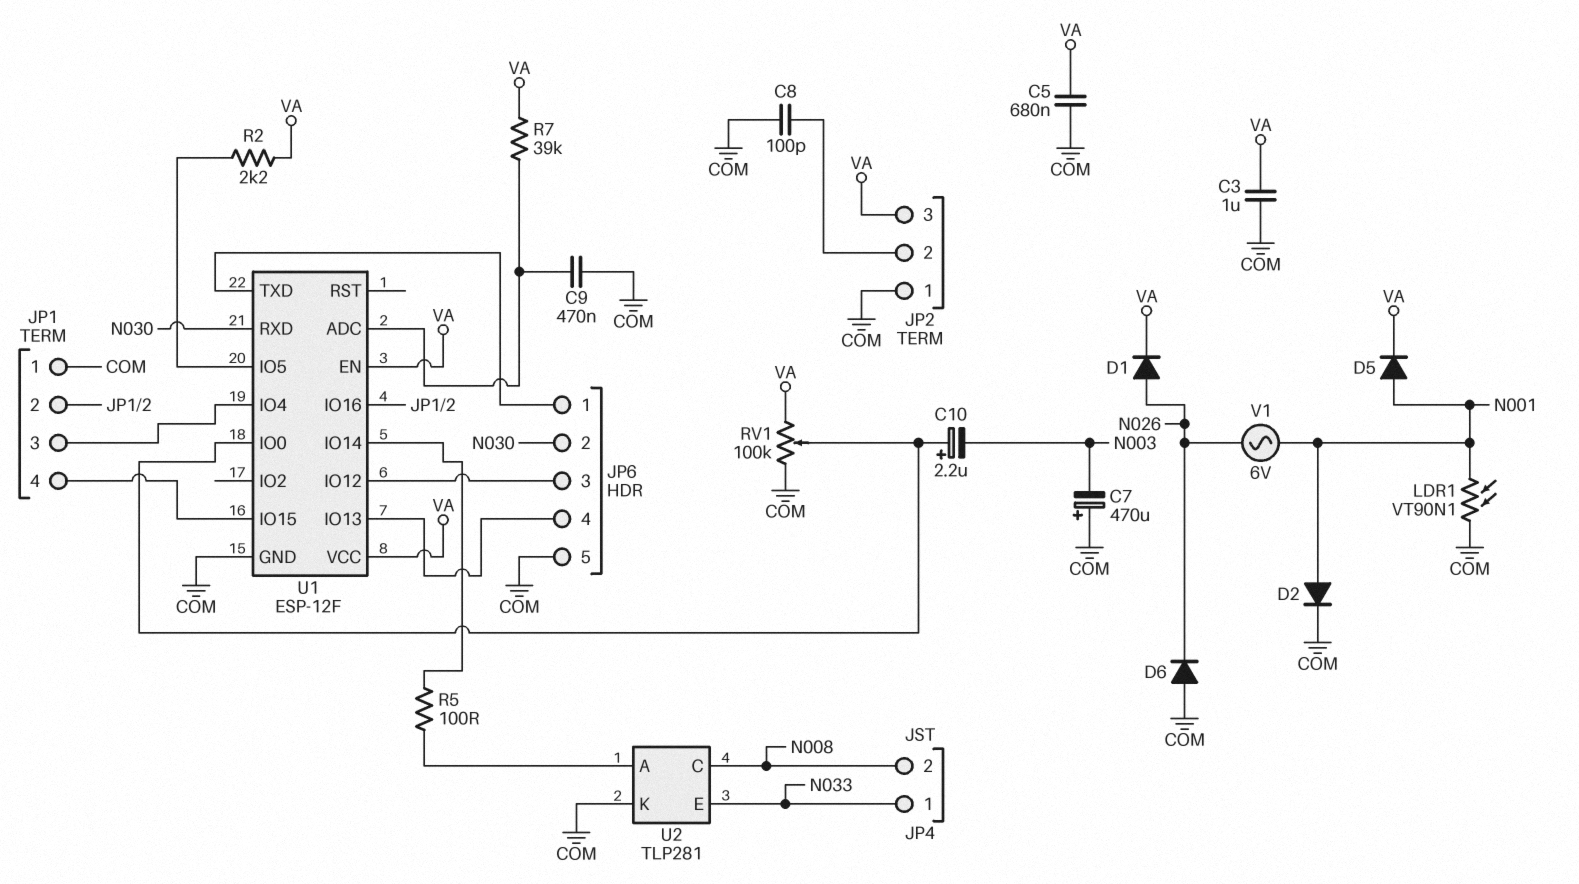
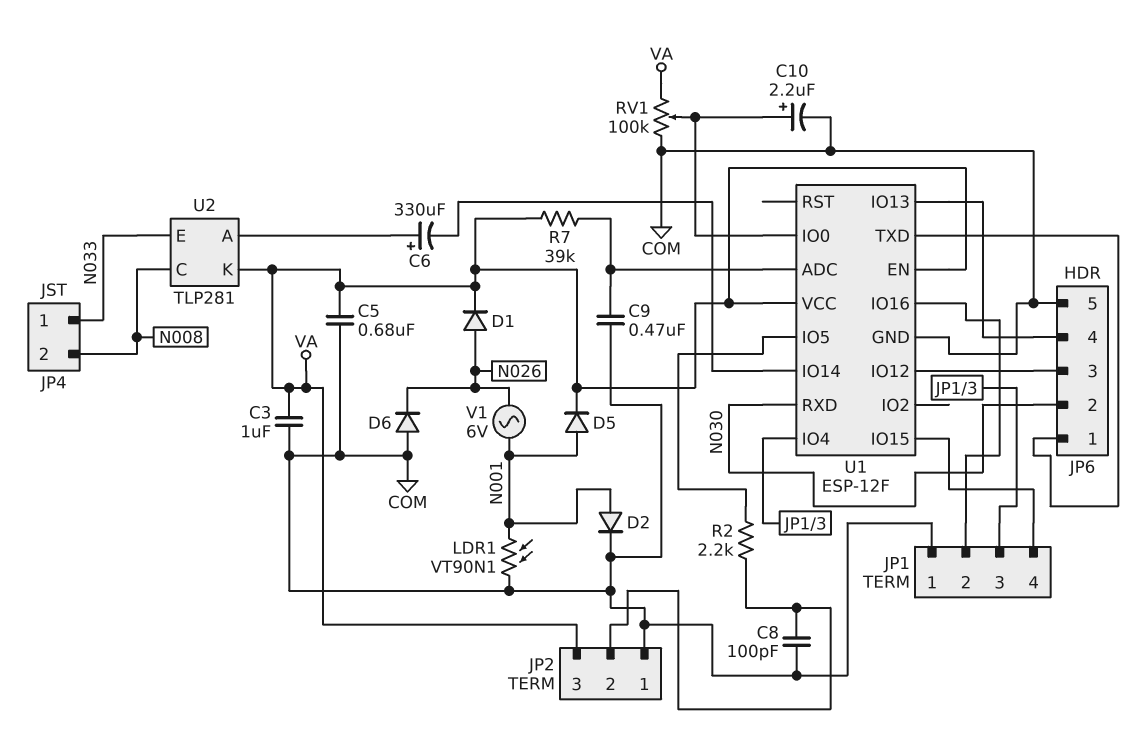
C6: none -> 330uF (plus U2/A, minus U1/IO14)
C7: 470uF (plus COM, minus N003) -> none
C10: 2.2uF (plus U1/IO0, minus N003) -> 2.2uF (plus U1/IO0, minus COM)
R2: 2.2k (U1/IO5, VA) -> 2.2k (JP2/2, U1/IO5)
R5: 100 (U1/IO14, U2/A) -> none
U2 pin K: COM -> VA

